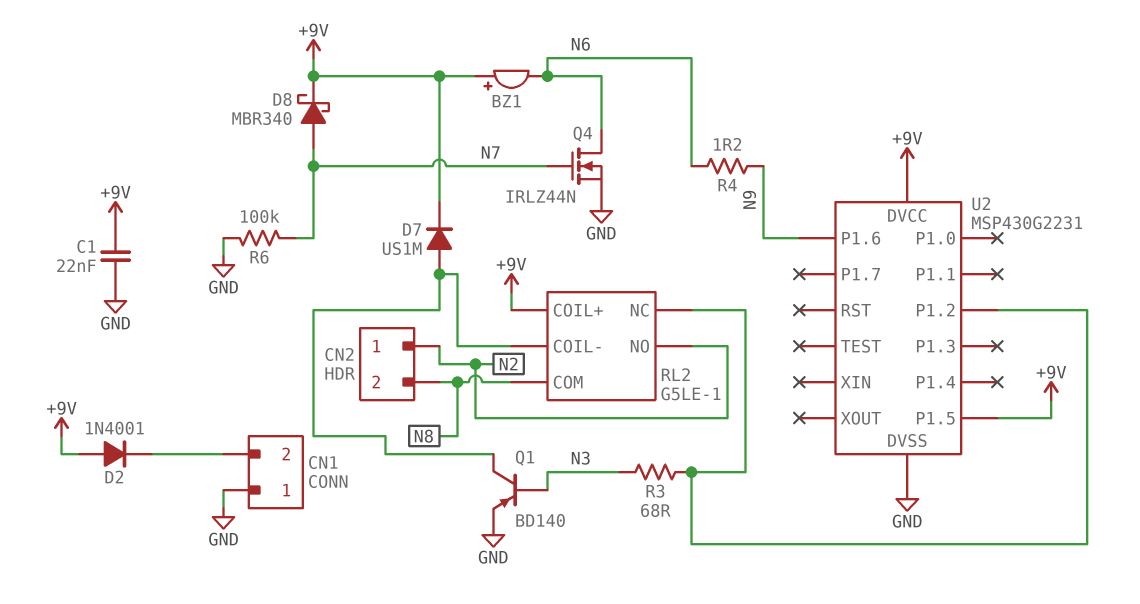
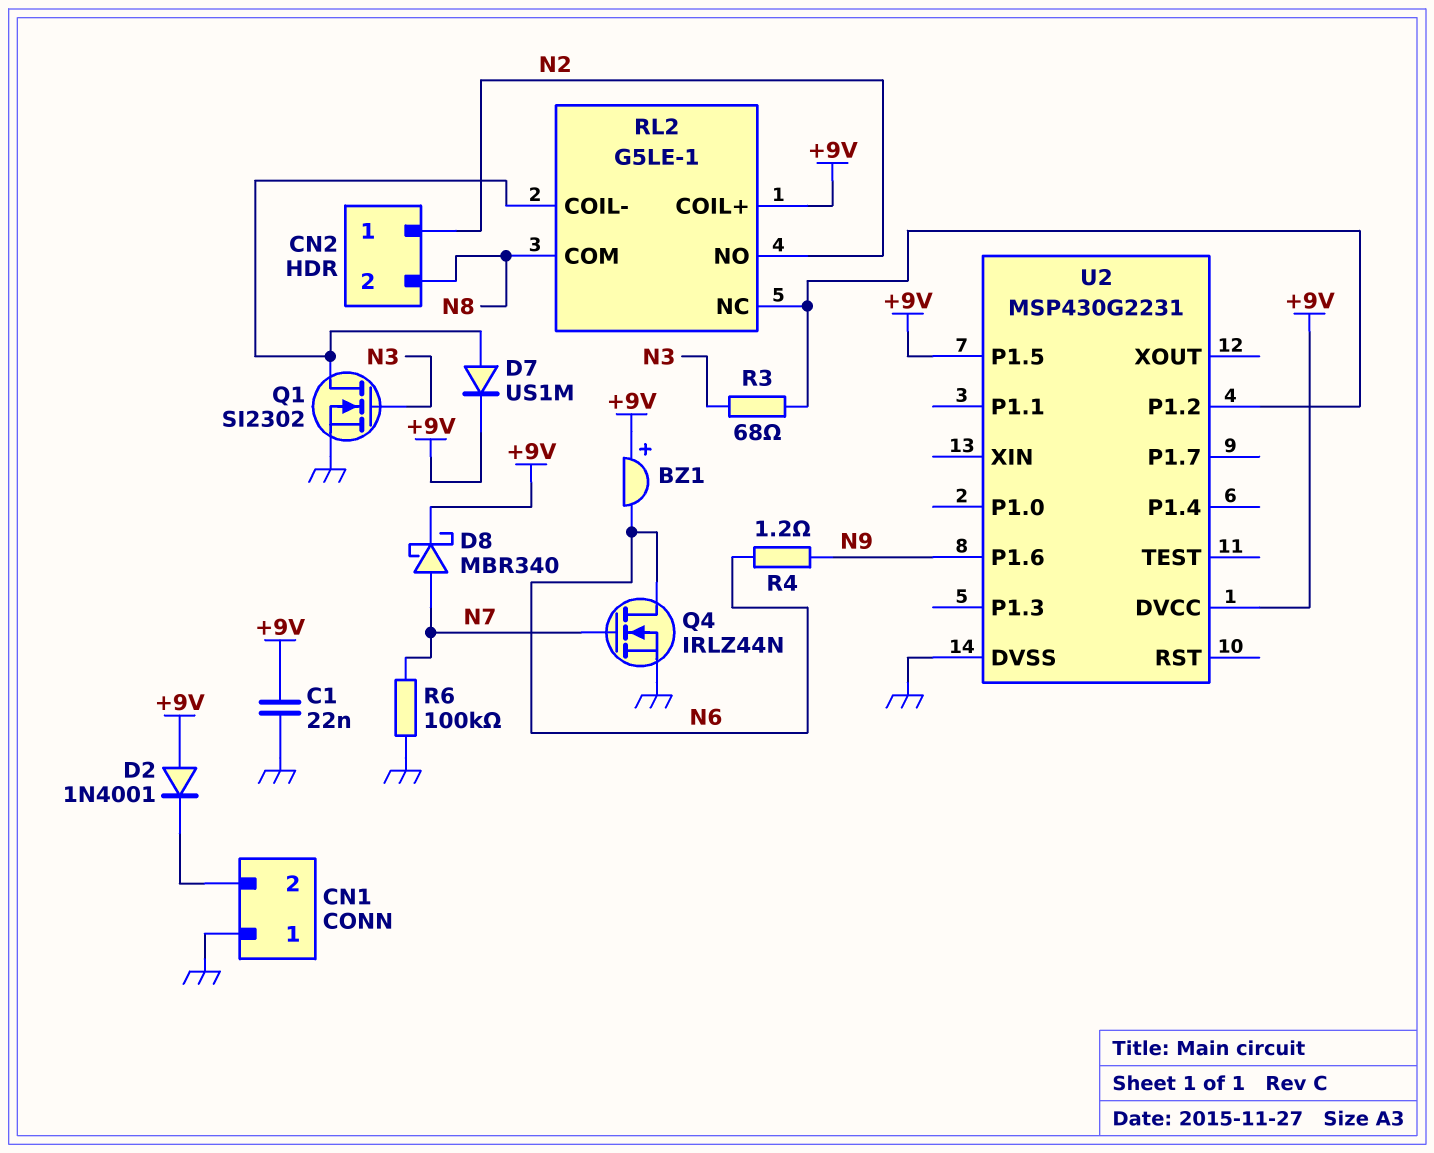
Q1: PNP BD140 (B N3, C RL2/COIL-, E GND) -> NMOS SI2302 (G N3, D RL2/COIL-, S GND)

